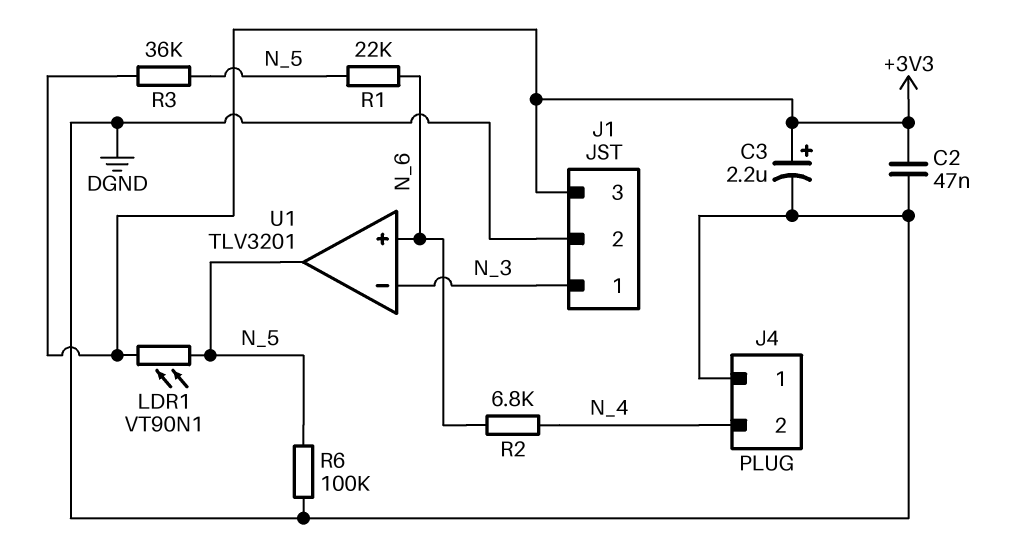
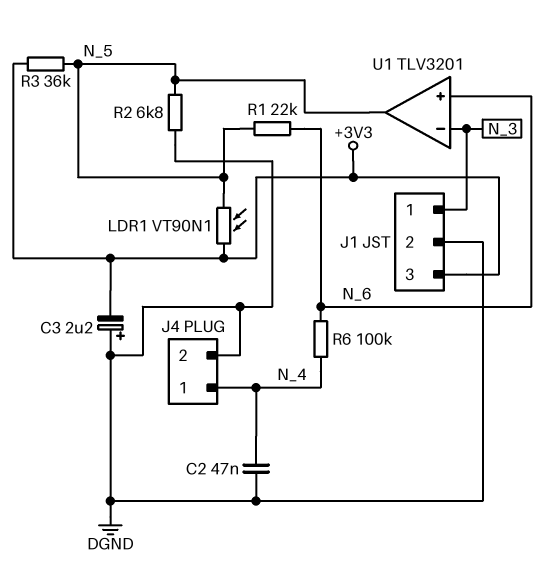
C2: 47nF (+3V3, DGND) -> 47nF (DGND, N_4)
C3: 2.2uF (plus +3V3, minus DGND) -> 2.2uF (plus DGND, minus +3V3)
J4 pin 1: DGND -> N_4
J4 pin 2: N_4 -> DGND
R2: 6.8k (N_4, N_6) -> 6.8k (DGND, N_5)
R6: 100k (DGND, N_5) -> 100k (N_4, N_6)

